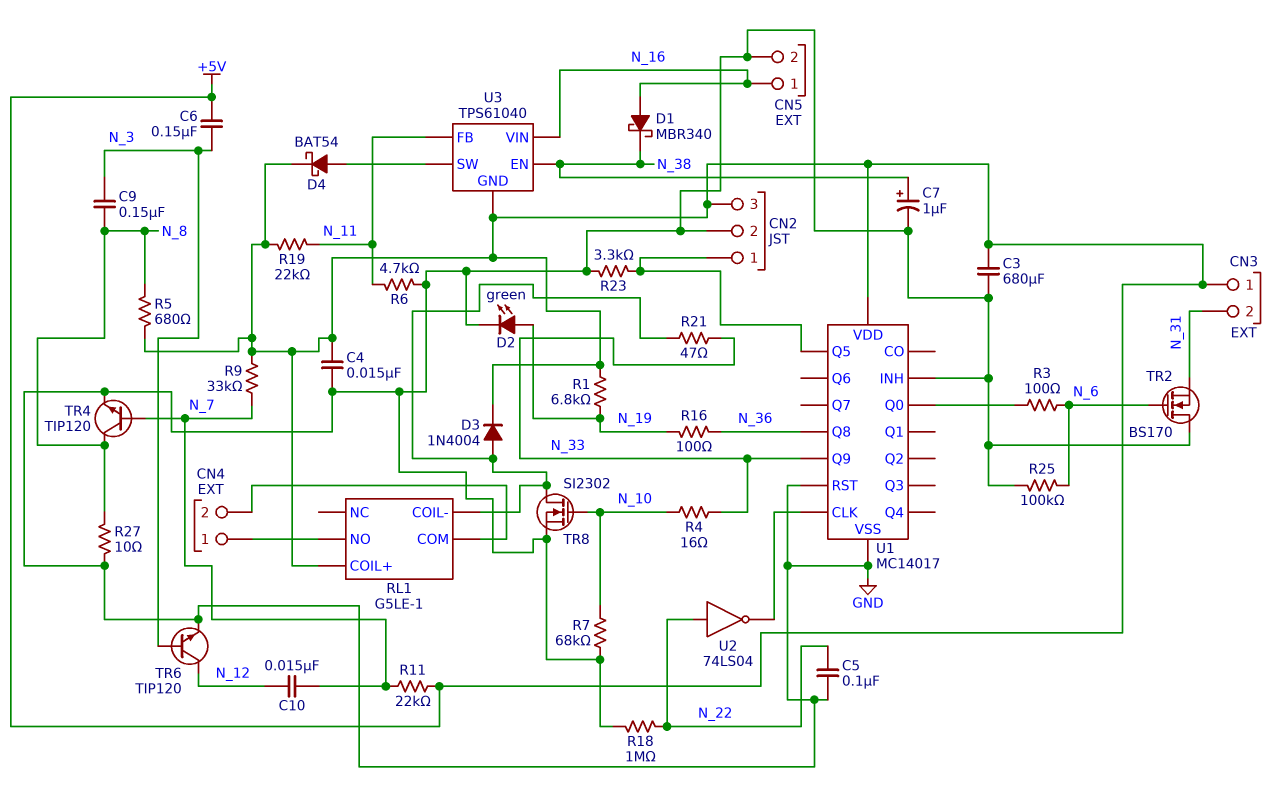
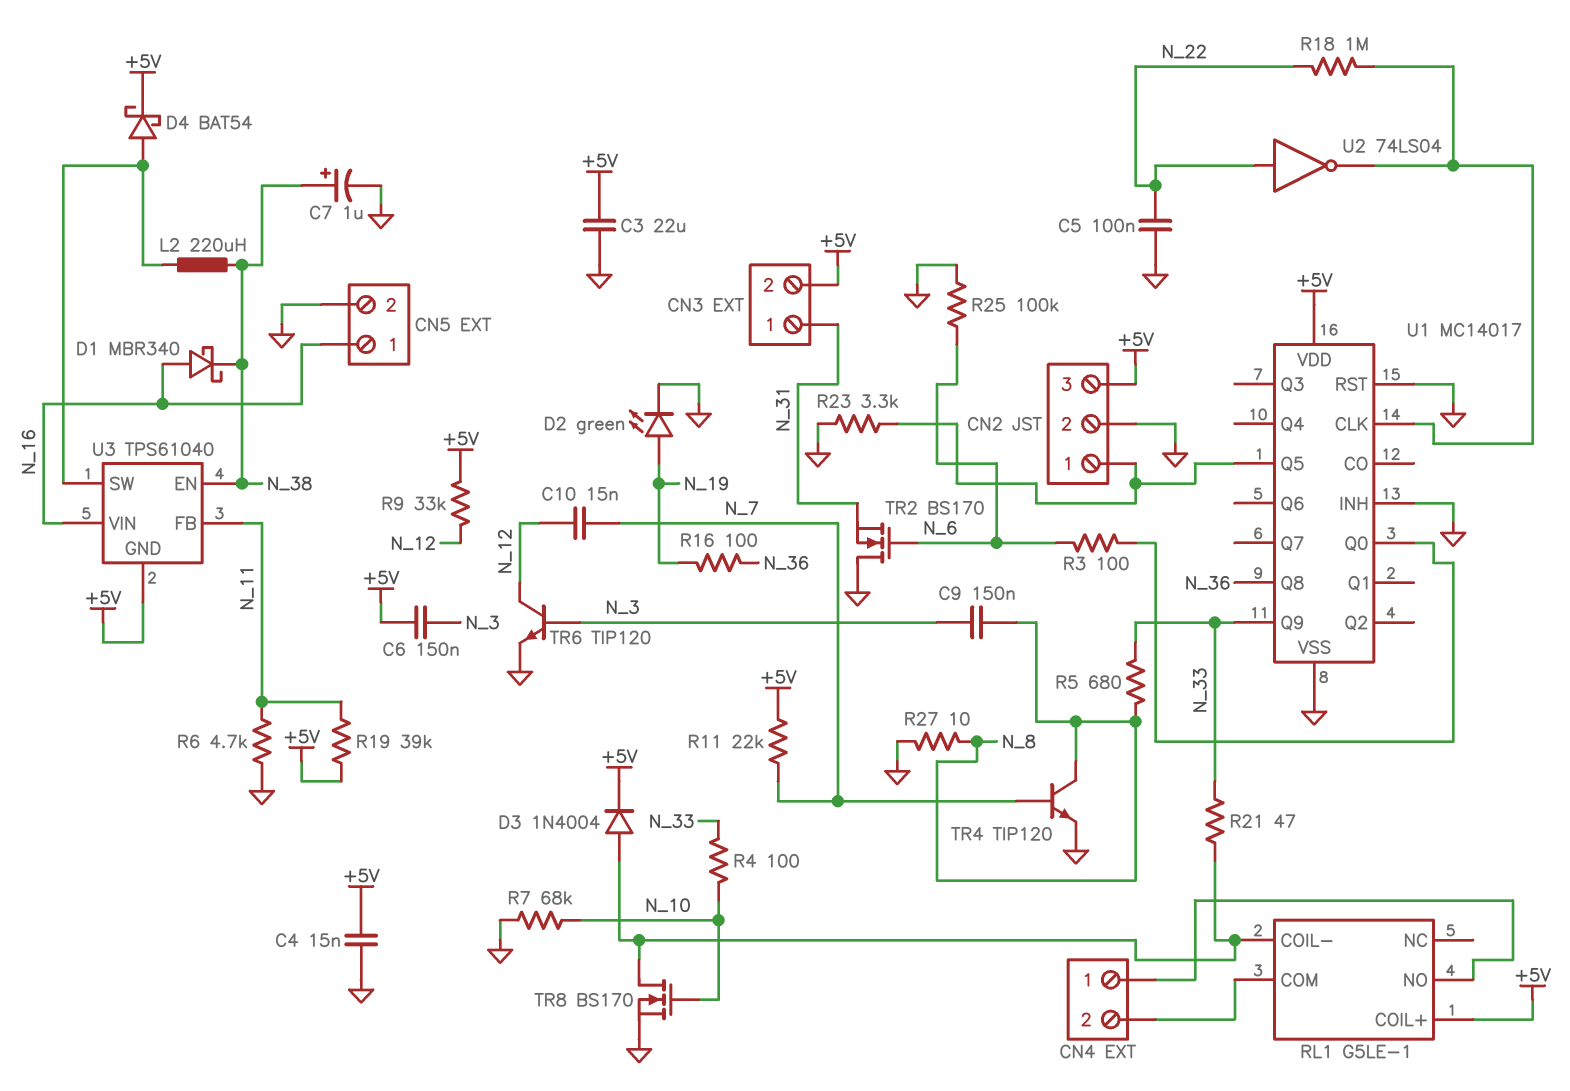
C3: 680uF (+5V, GND) -> 22uF (+5V, GND)
CN3 pin 1: +5V -> N_31
CN3 pin 2: N_31 -> +5V
L2: none -> 220uH (N_38, U3/SW)
R1: 6.8k (+5V, N_19) -> none
R4: 16 (N_10, N_33) -> 100 (N_10, N_33)
R5: 680 (+5V, N_8) -> 680 (N_8, N_33)
R9: 33k (+5V, N_7) -> 33k (+5V, N_12)
R18: 1M (GND, N_22) -> 1M (N_22, U1/CLK)
R19: 22k (+5V, N_11) -> 39k (+5V, N_11)
TR8: NMOS SI2302 (G N_10, D RL1/COIL-, S GND) -> NMOS BS170 (G N_10, D RL1/COIL-, S GND)

